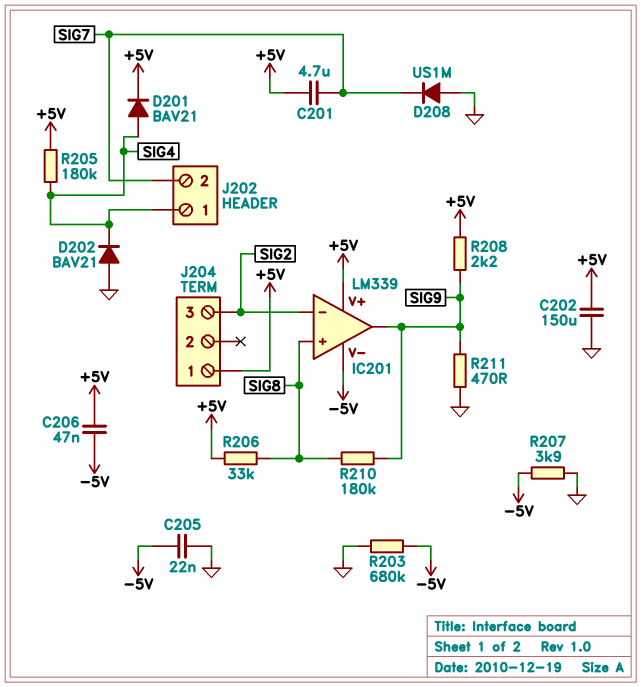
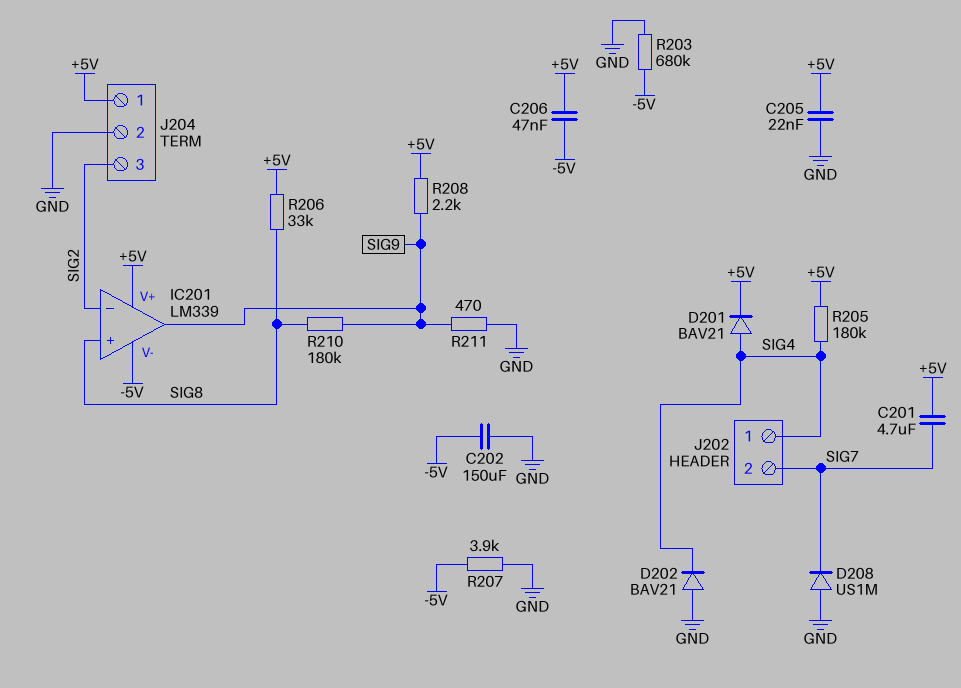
C202: 150uF (+5V, GND) -> 150uF (-5V, GND)
C205: 22nF (-5V, GND) -> 22nF (+5V, GND)
J204 pin 2: none -> GND

